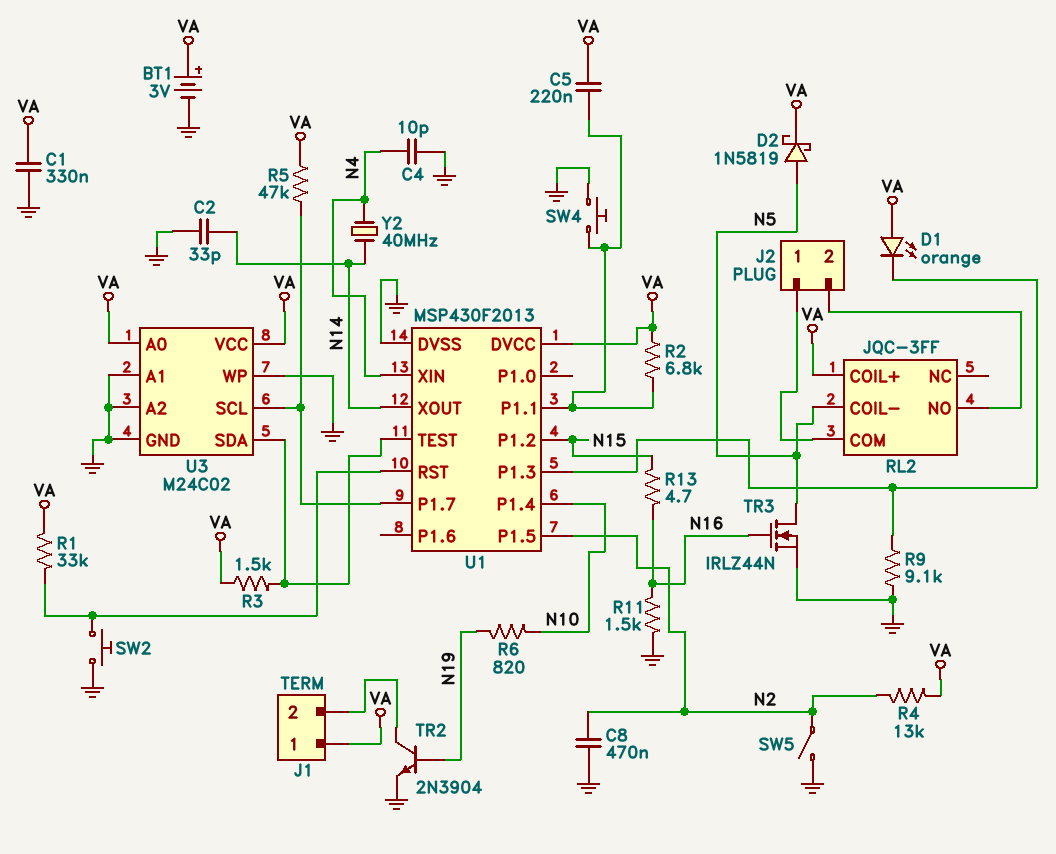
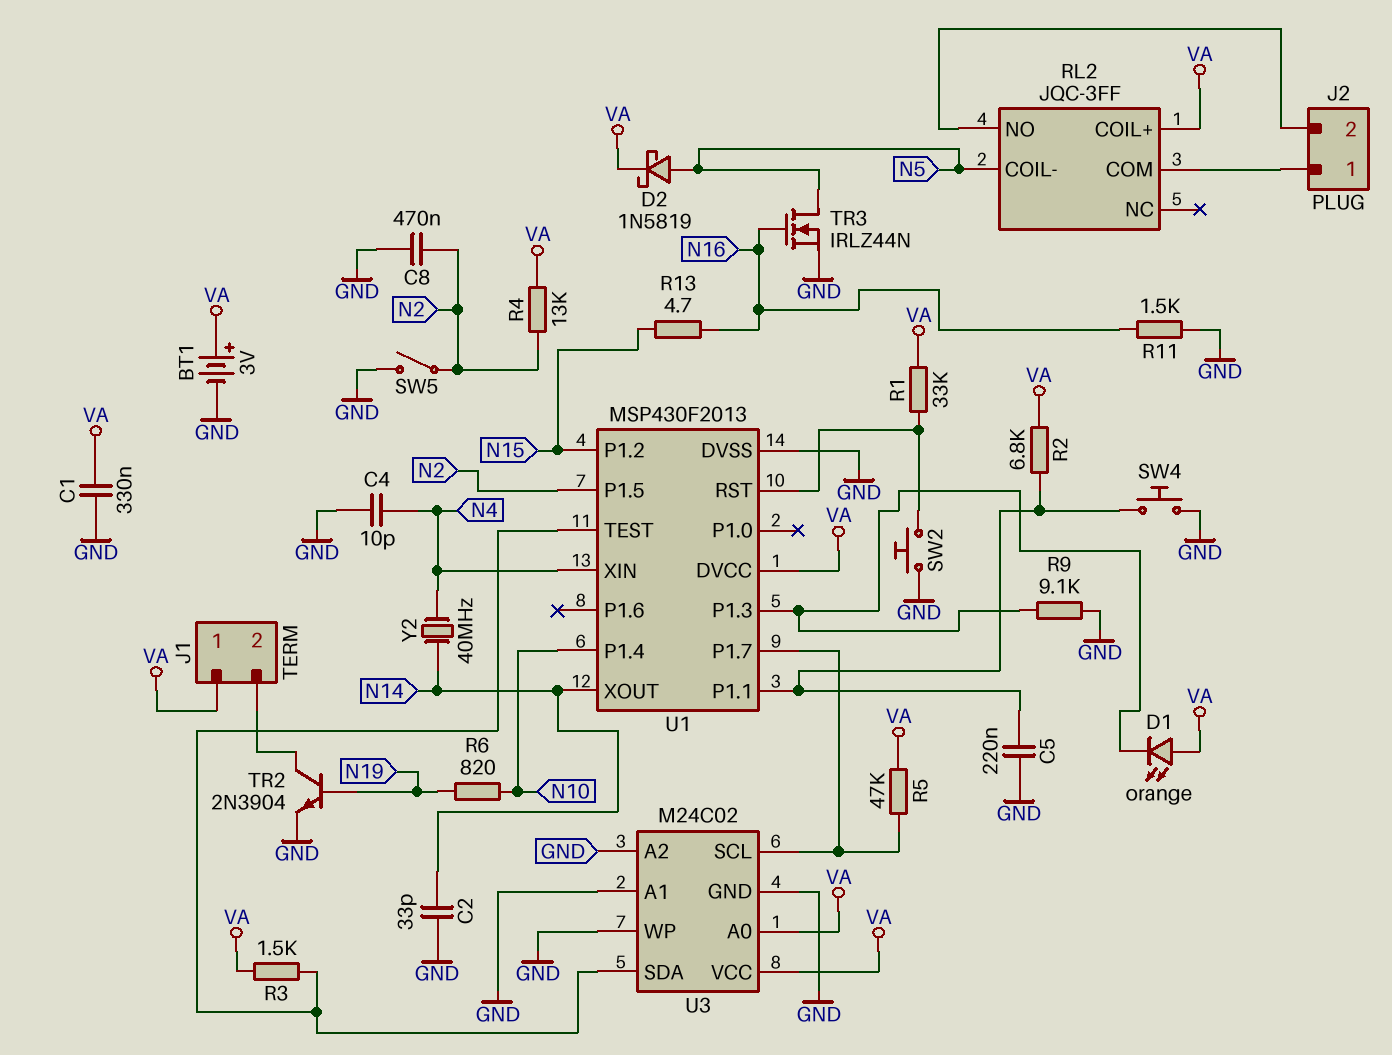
C5: 220nF (U1/P1.1, VA) -> 220nF (GND, U1/P1.1)

